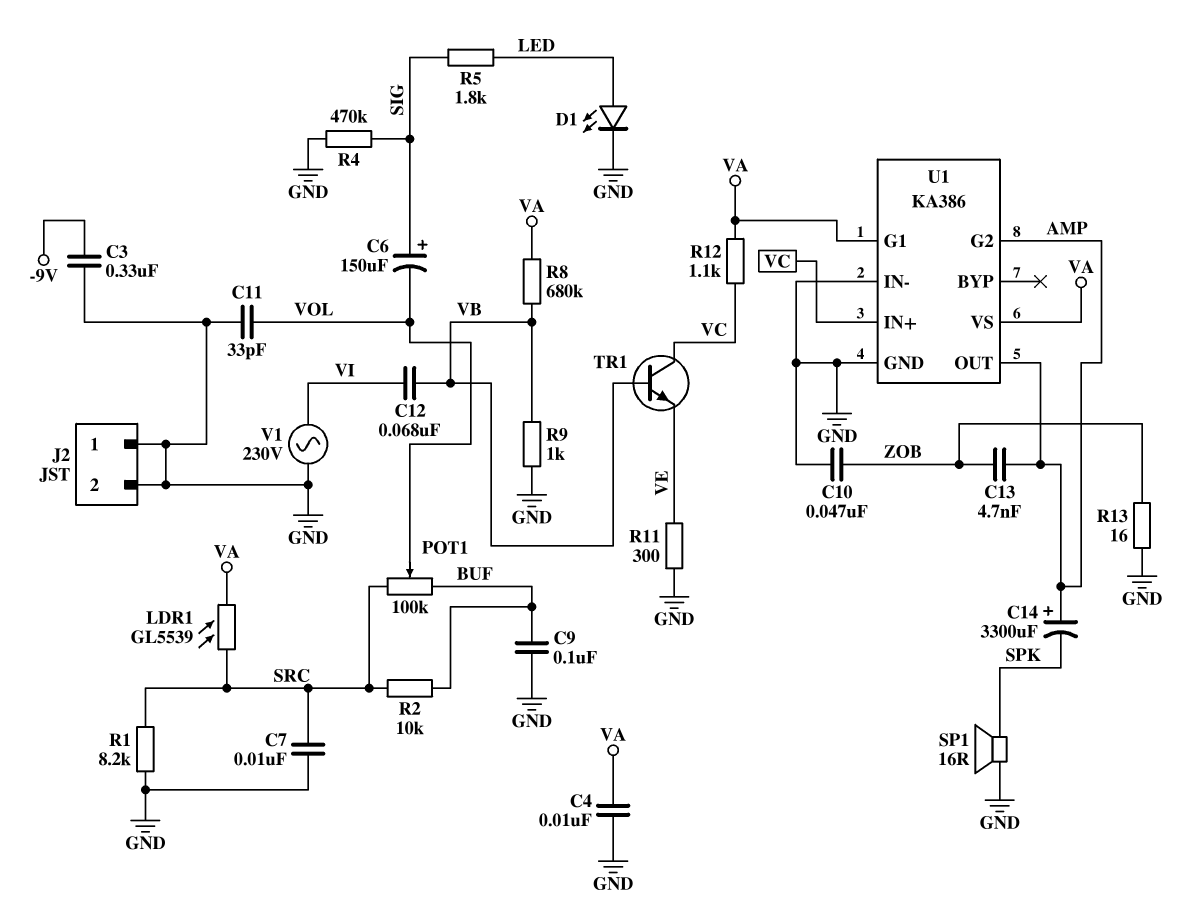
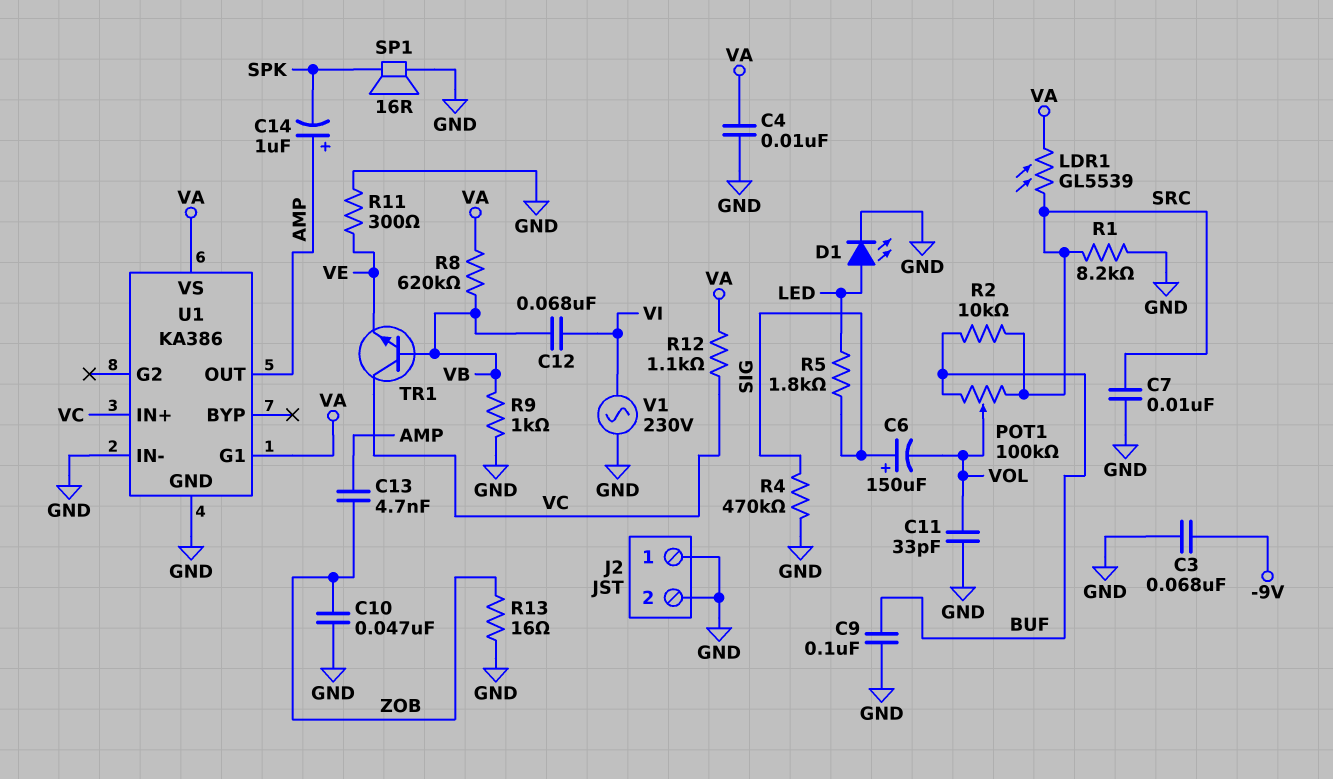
C3: 330nF (-9V, GND) -> 68nF (-9V, GND)
C14: 3300uF (plus AMP, minus SPK) -> 1uF (plus AMP, minus SPK)
R8: 680k (VA, VB) -> 620k (VA, VB)
U1 pin G2: AMP -> none

